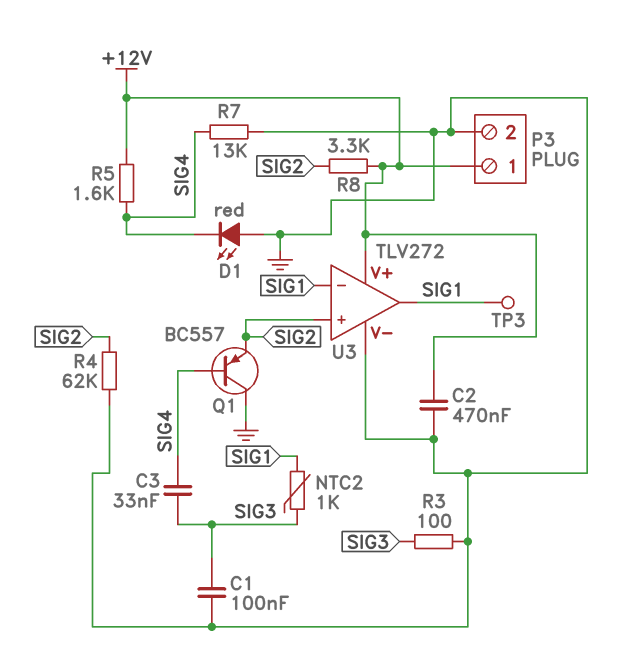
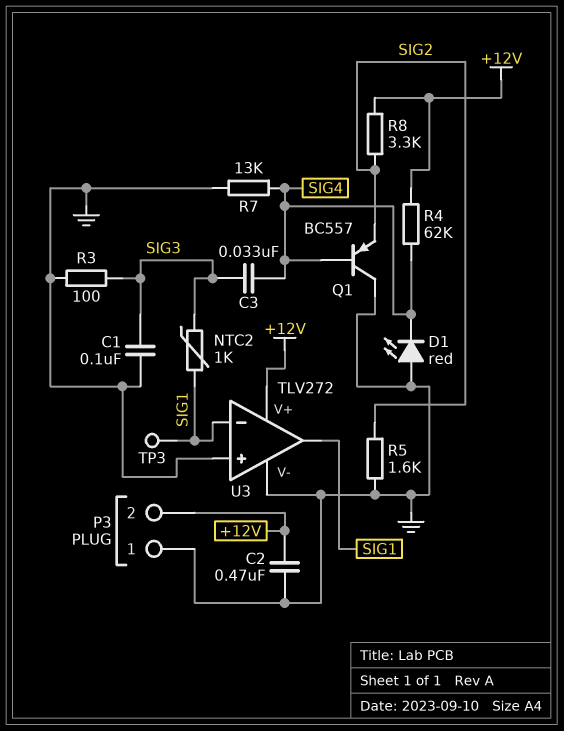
P3 pin 1: +12V -> GND
P3 pin 2: GND -> +12V
R4: 62k (GND, SIG2) -> 62k (+12V, SIG4)
R5: 1.6k (+12V, SIG4) -> 1.6k (GND, SIG2)
U3 pin in+: SIG2 -> GND

